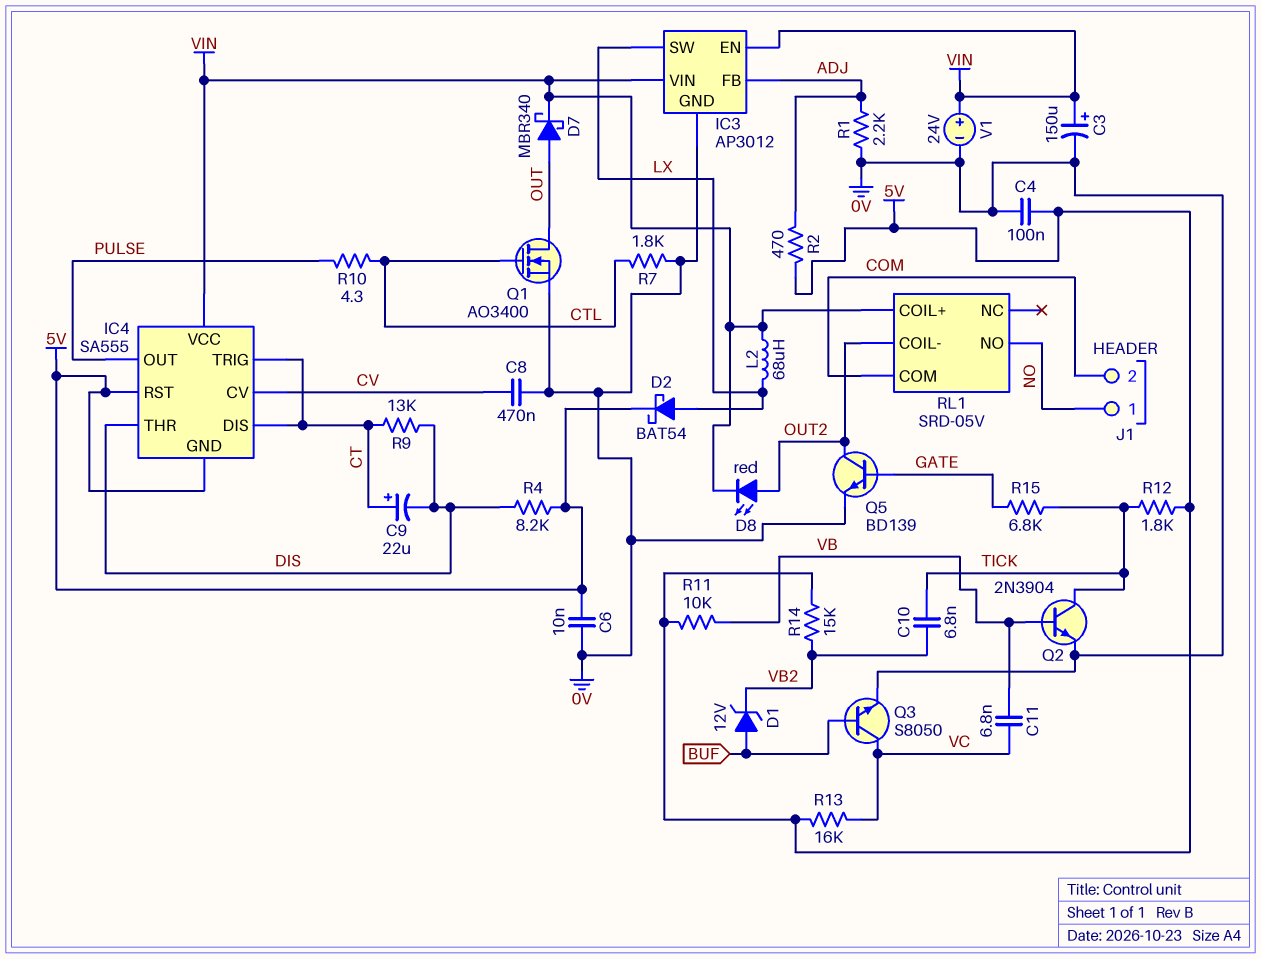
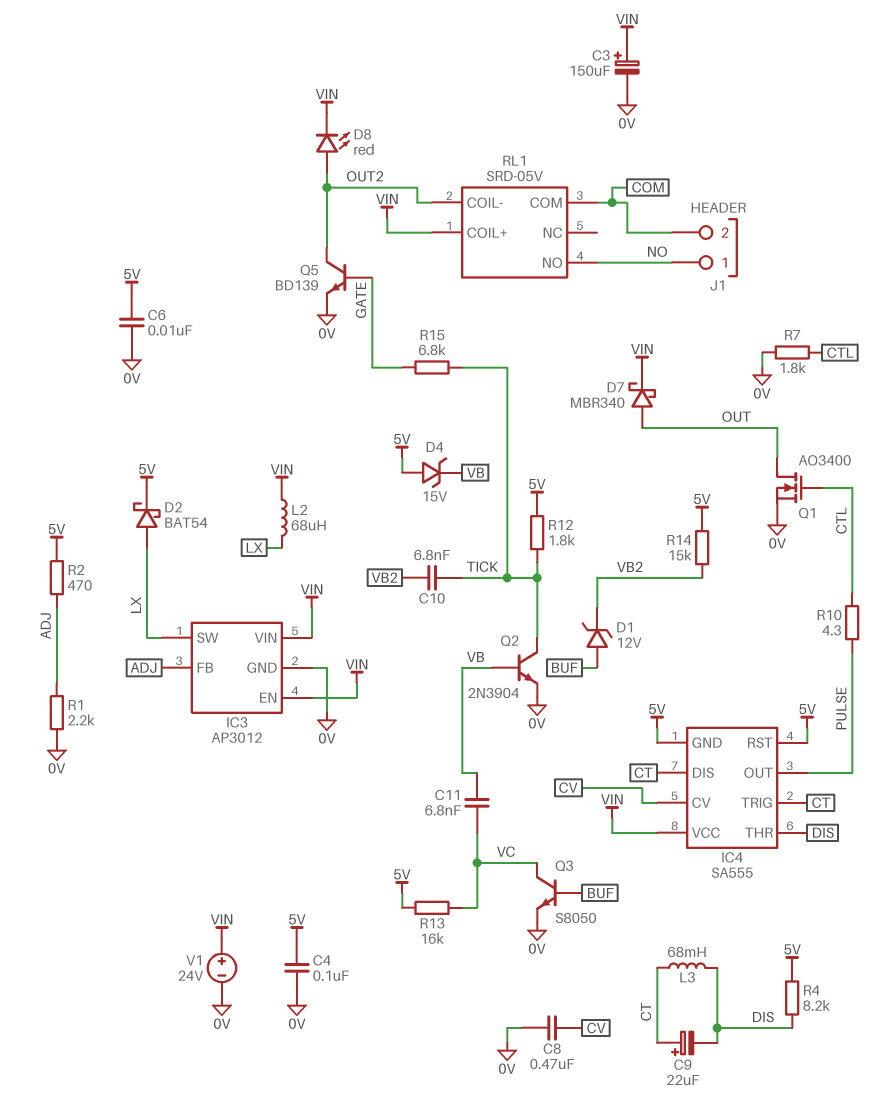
D4: none -> zener 15V (A 5V, K VB)
L3: none -> 68mH (CT, DIS)
R9: 13k (CT, DIS) -> none
R11: 10k (5V, VB) -> none

